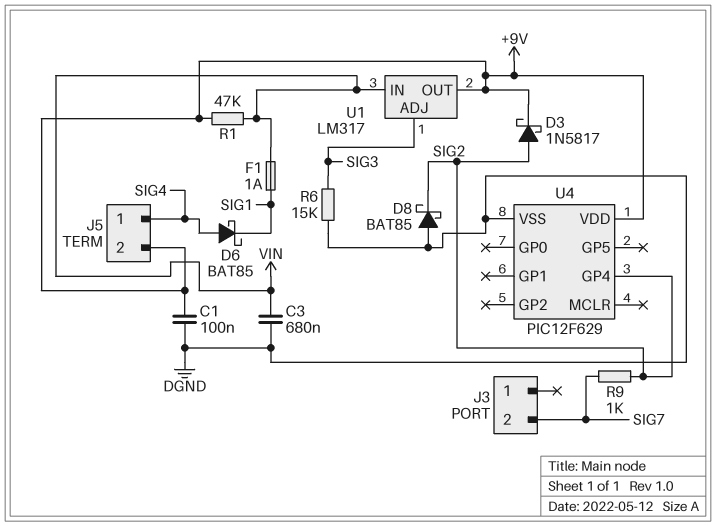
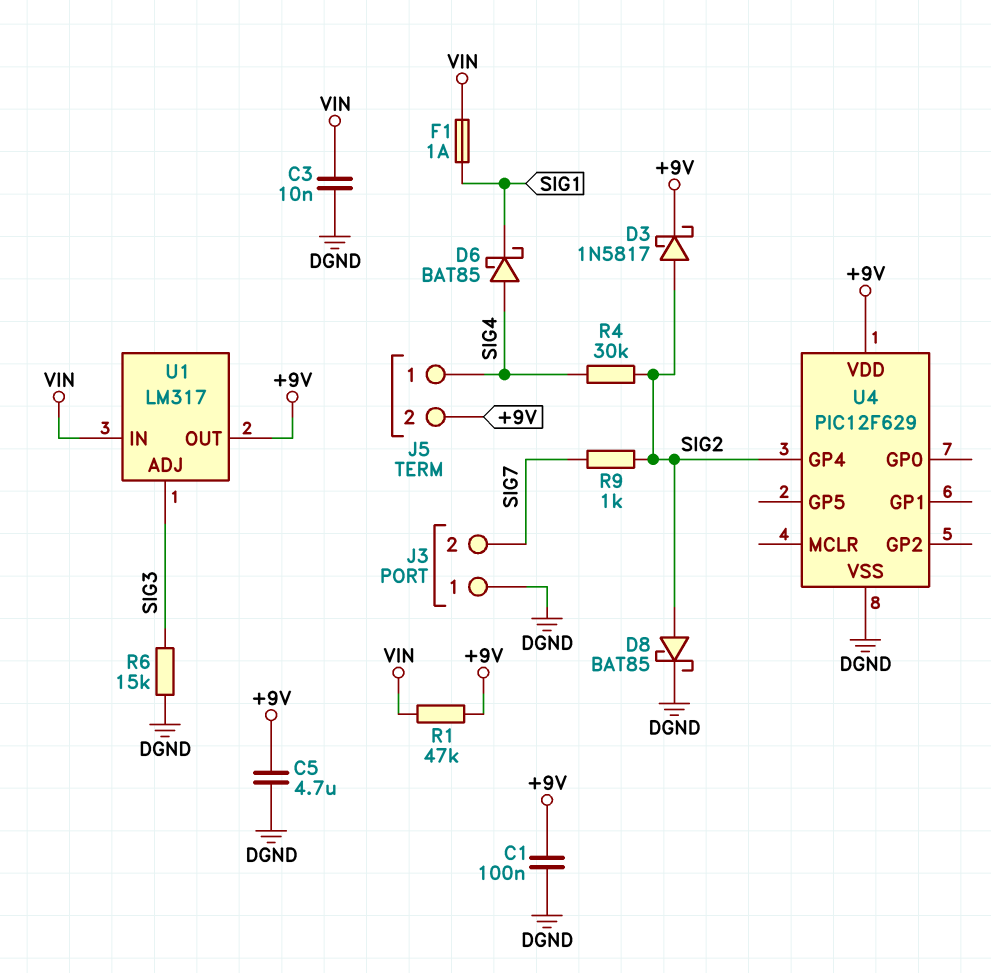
C3: 680nF (DGND, VIN) -> 10nF (DGND, VIN)
C5: none -> 4.7uF (+9V, DGND)
D8: schottky BAT85 (A DGND, K SIG2) -> schottky BAT85 (A SIG2, K DGND)
J3 pin 1: none -> DGND
R4: none -> 30k (SIG2, SIG4)

